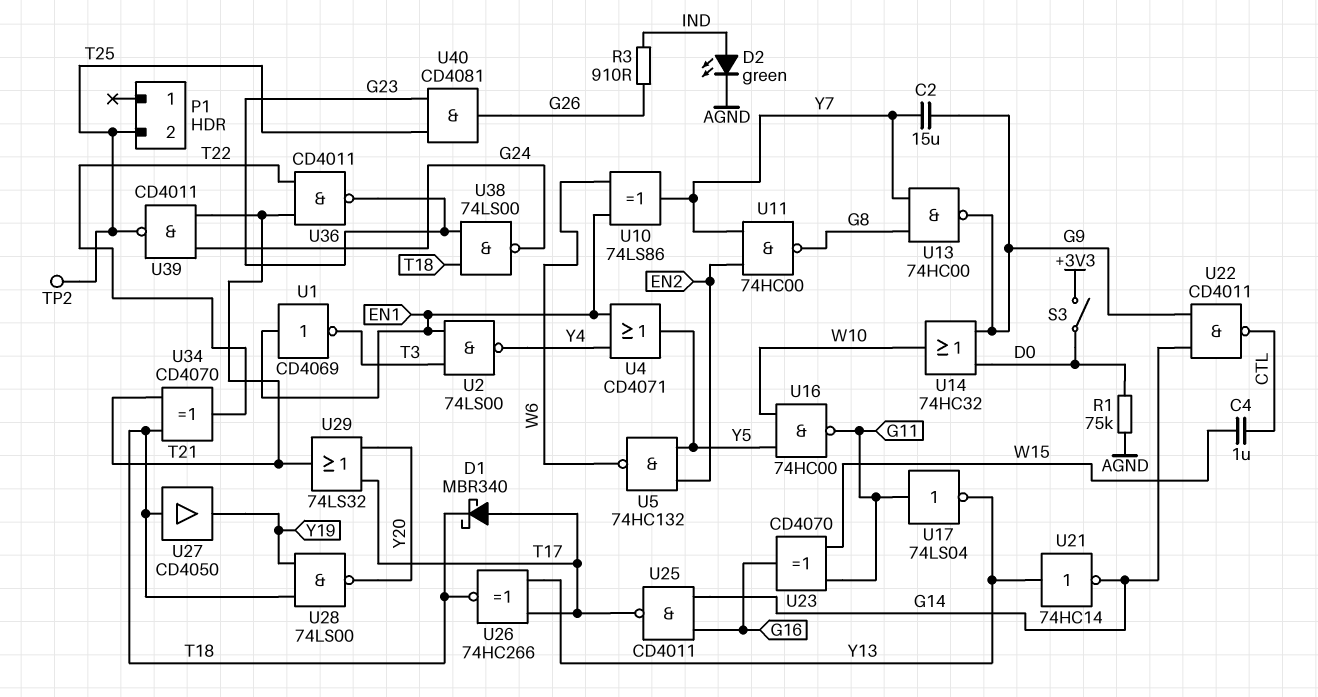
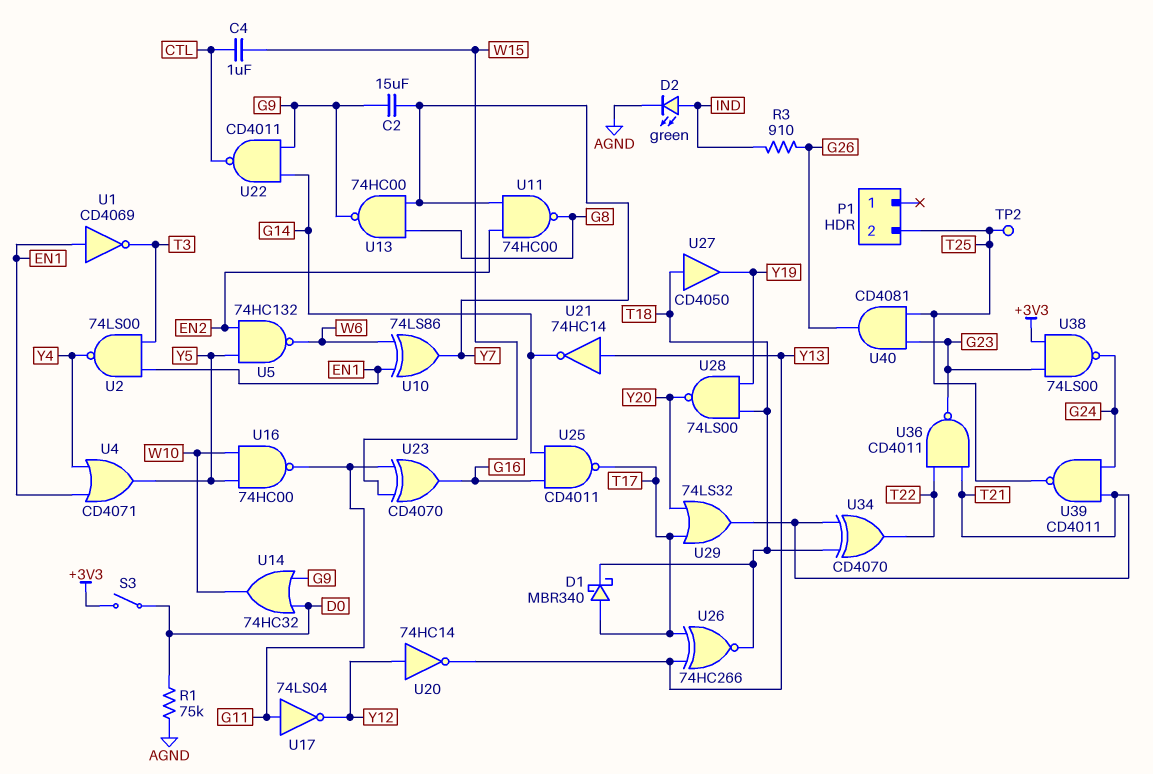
U17: NOT 74LS04 (in G11, out Y13) -> NOT 74LS04 (in G11, out Y12)
U20: none -> NOT 74HC14 (in Y12, out Y13)
U38: NAND 74LS00 (in G23, in T18, out G24) -> NAND 74LS00 (in +3V3, in G23, out G24)

